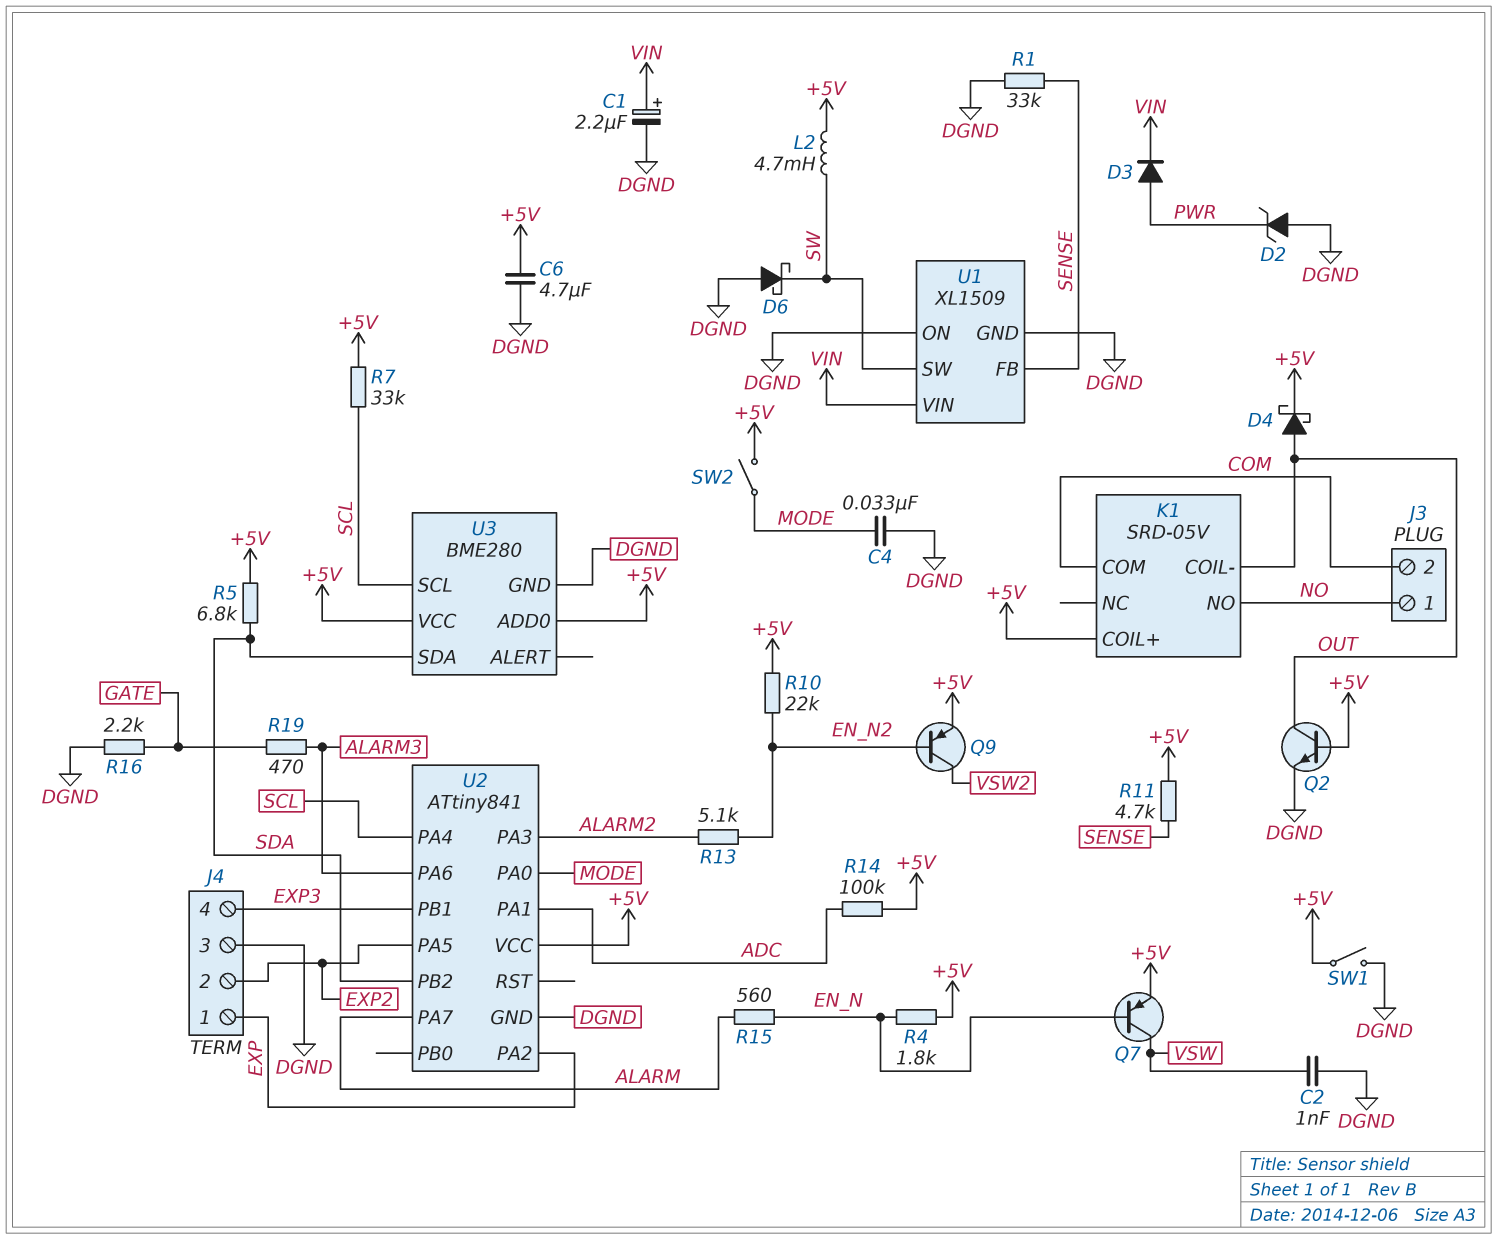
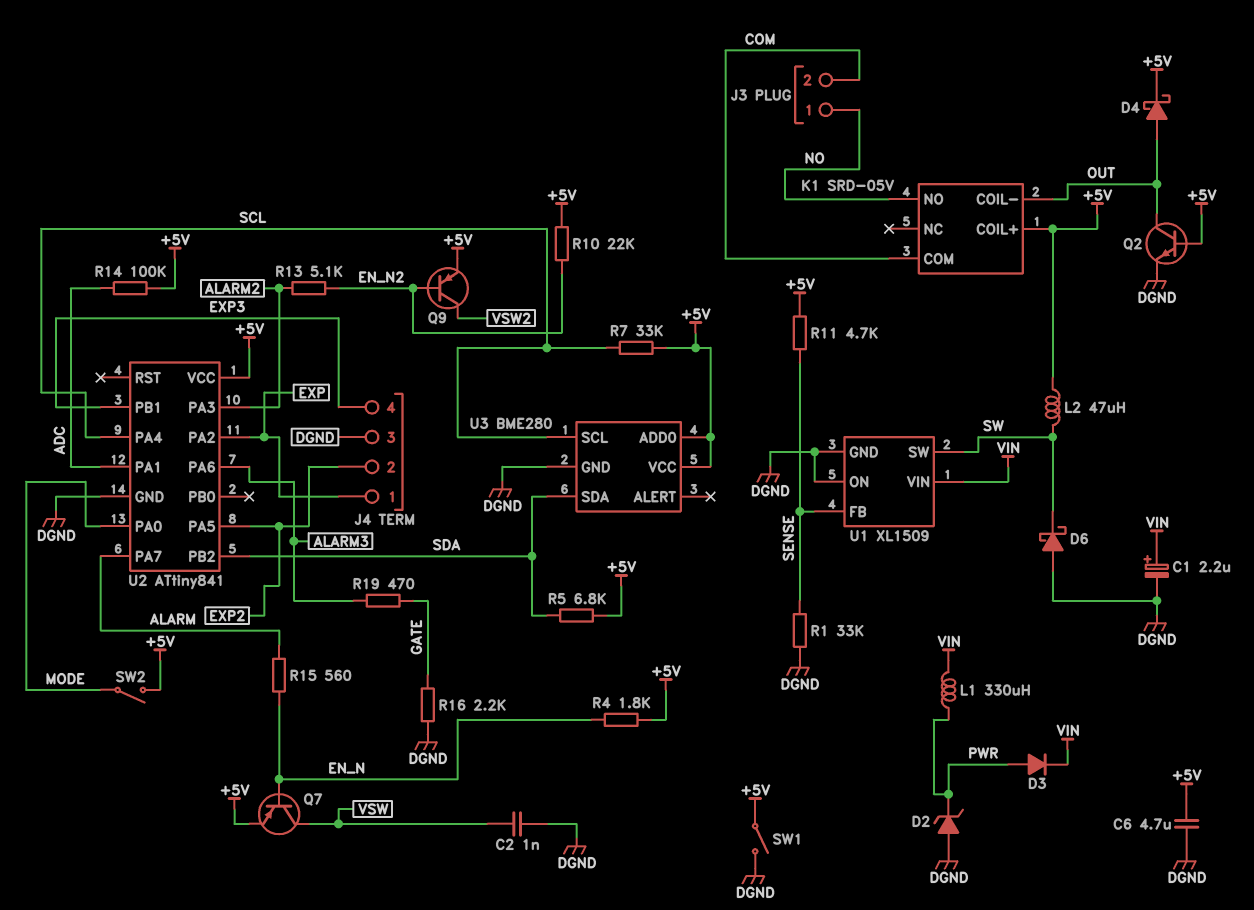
C4: 33nF (DGND, MODE) -> none
L1: none -> 330uH (PWR, VIN)
L2: 4.7mH (+5V, SW) -> 47uH (+5V, SW)

